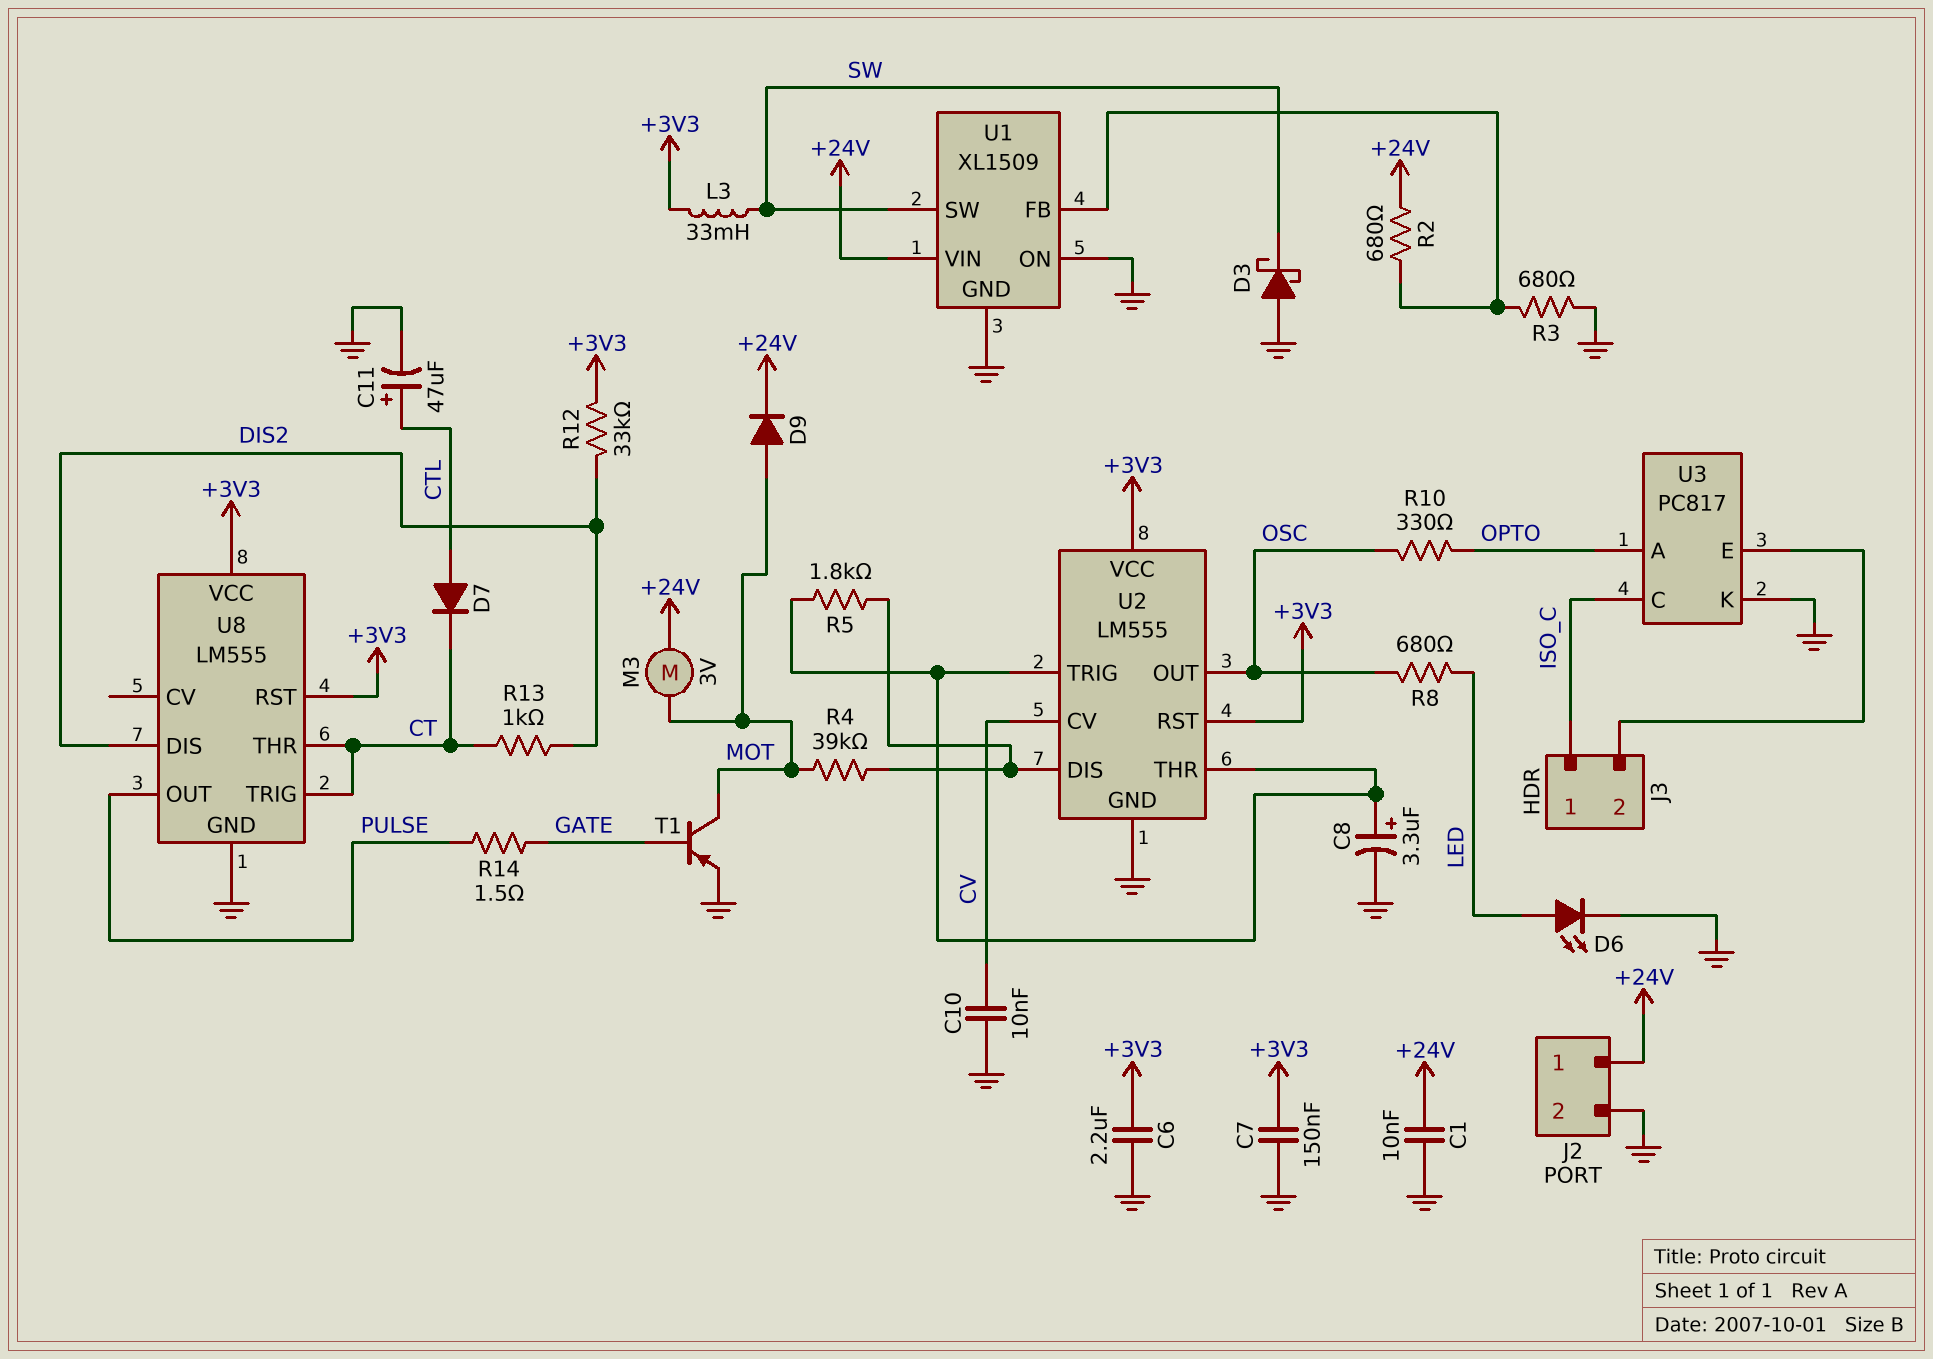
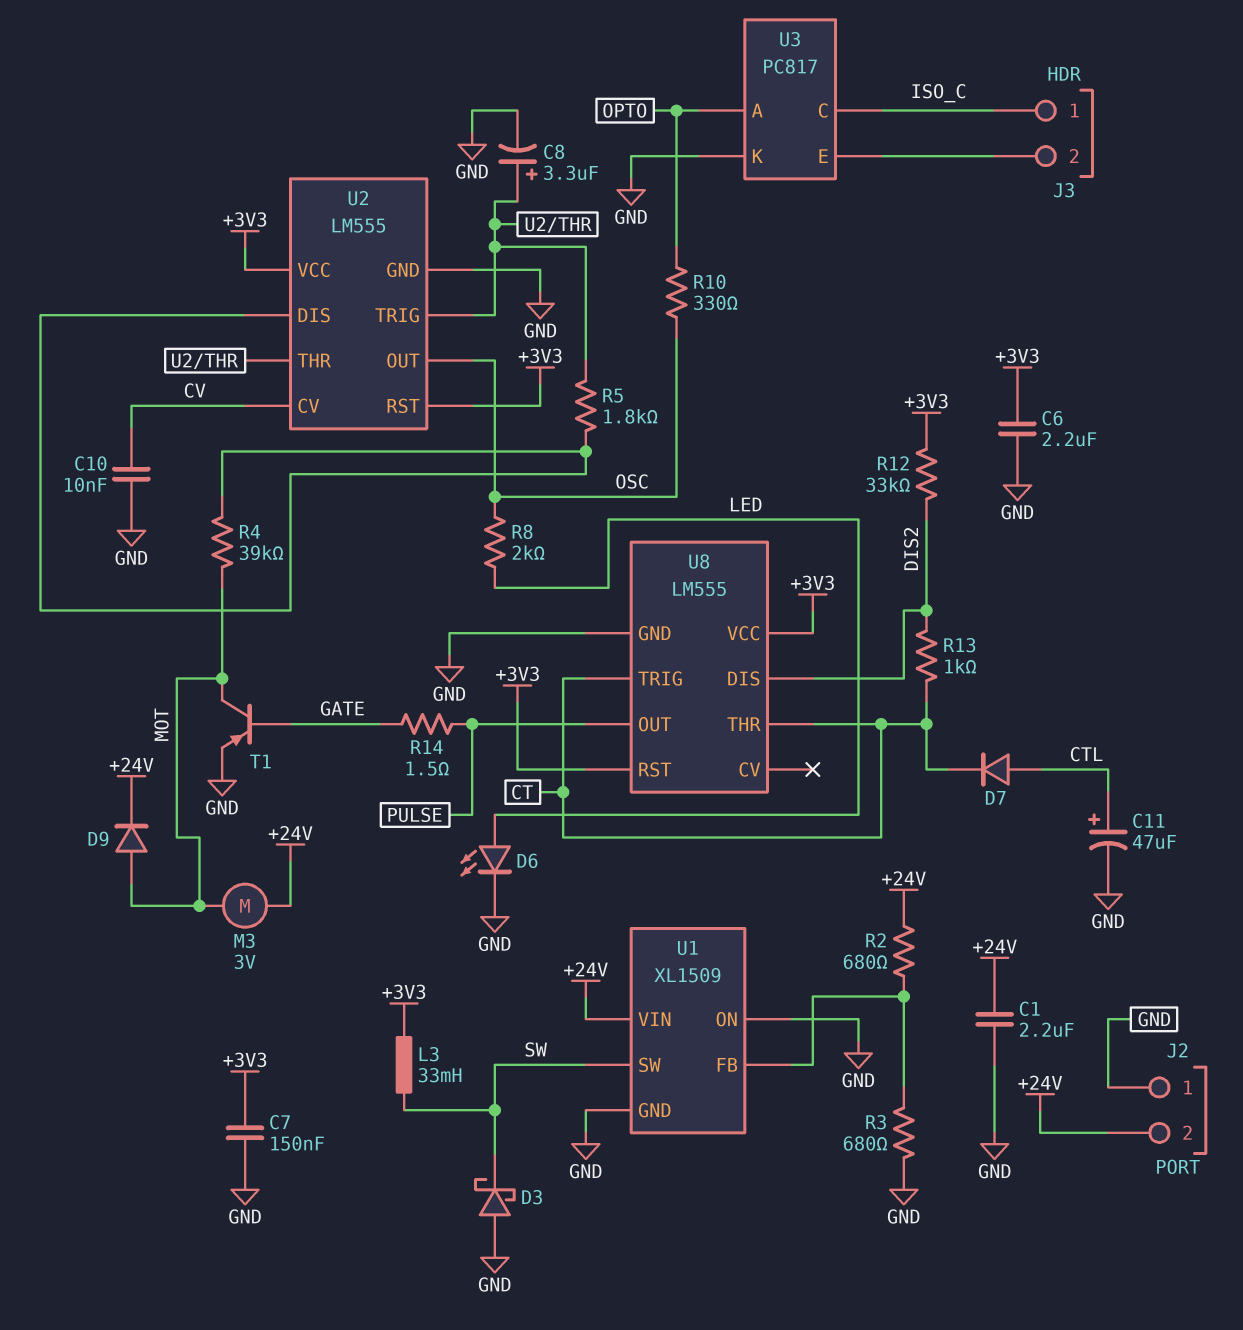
C1: 10nF (+24V, GND) -> 2.2uF (+24V, GND)
J2 pin 1: +24V -> GND
J2 pin 2: GND -> +24V
R8: 680 (LED, OSC) -> 2k (LED, OSC)

